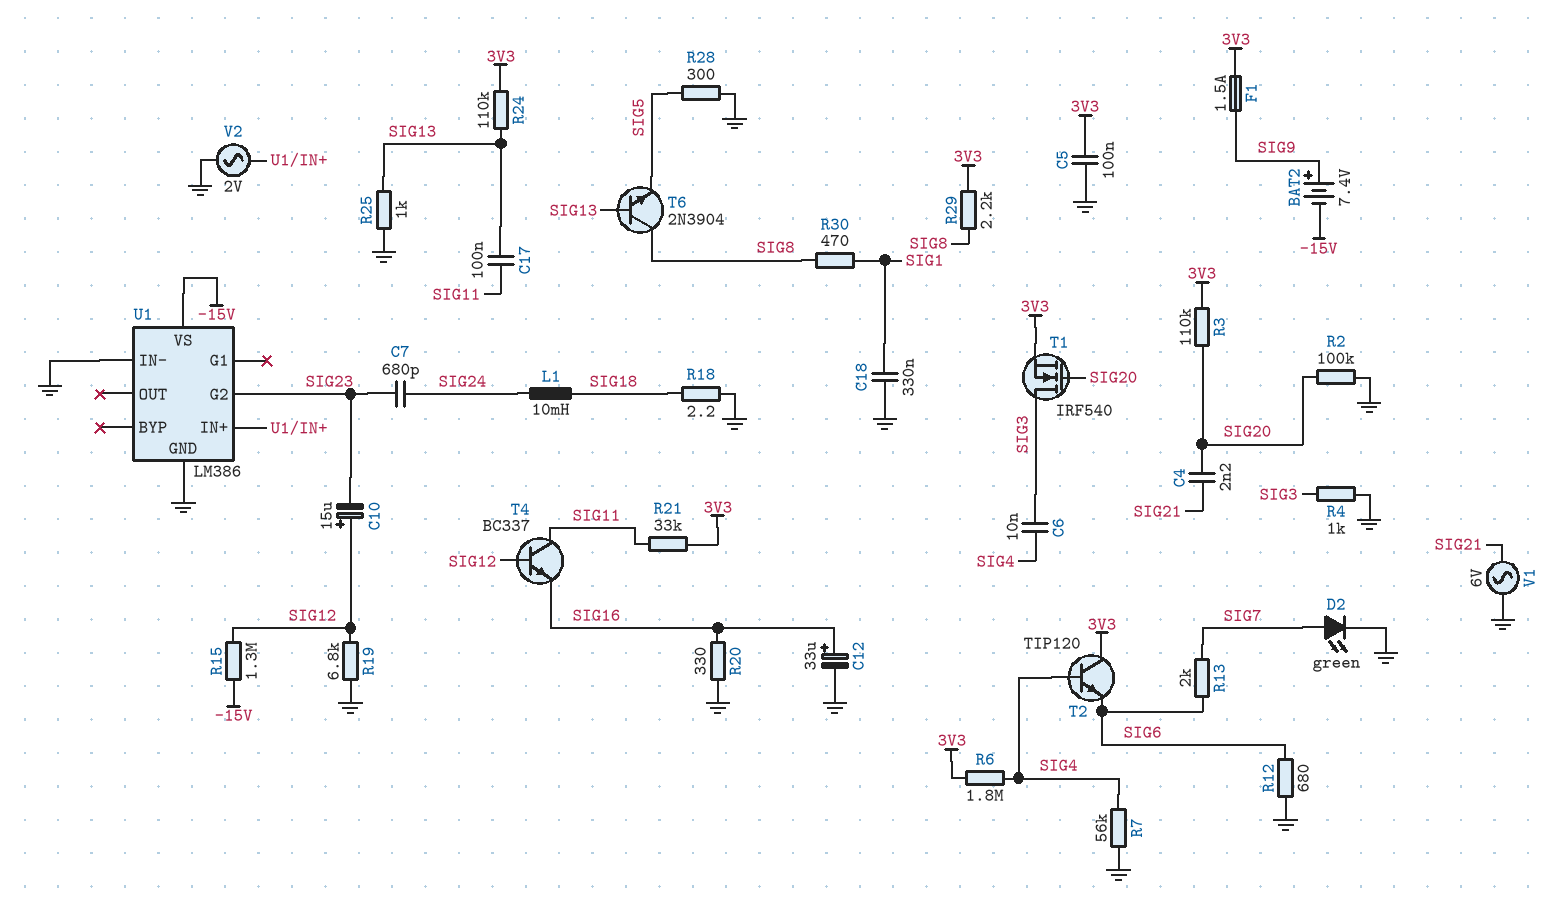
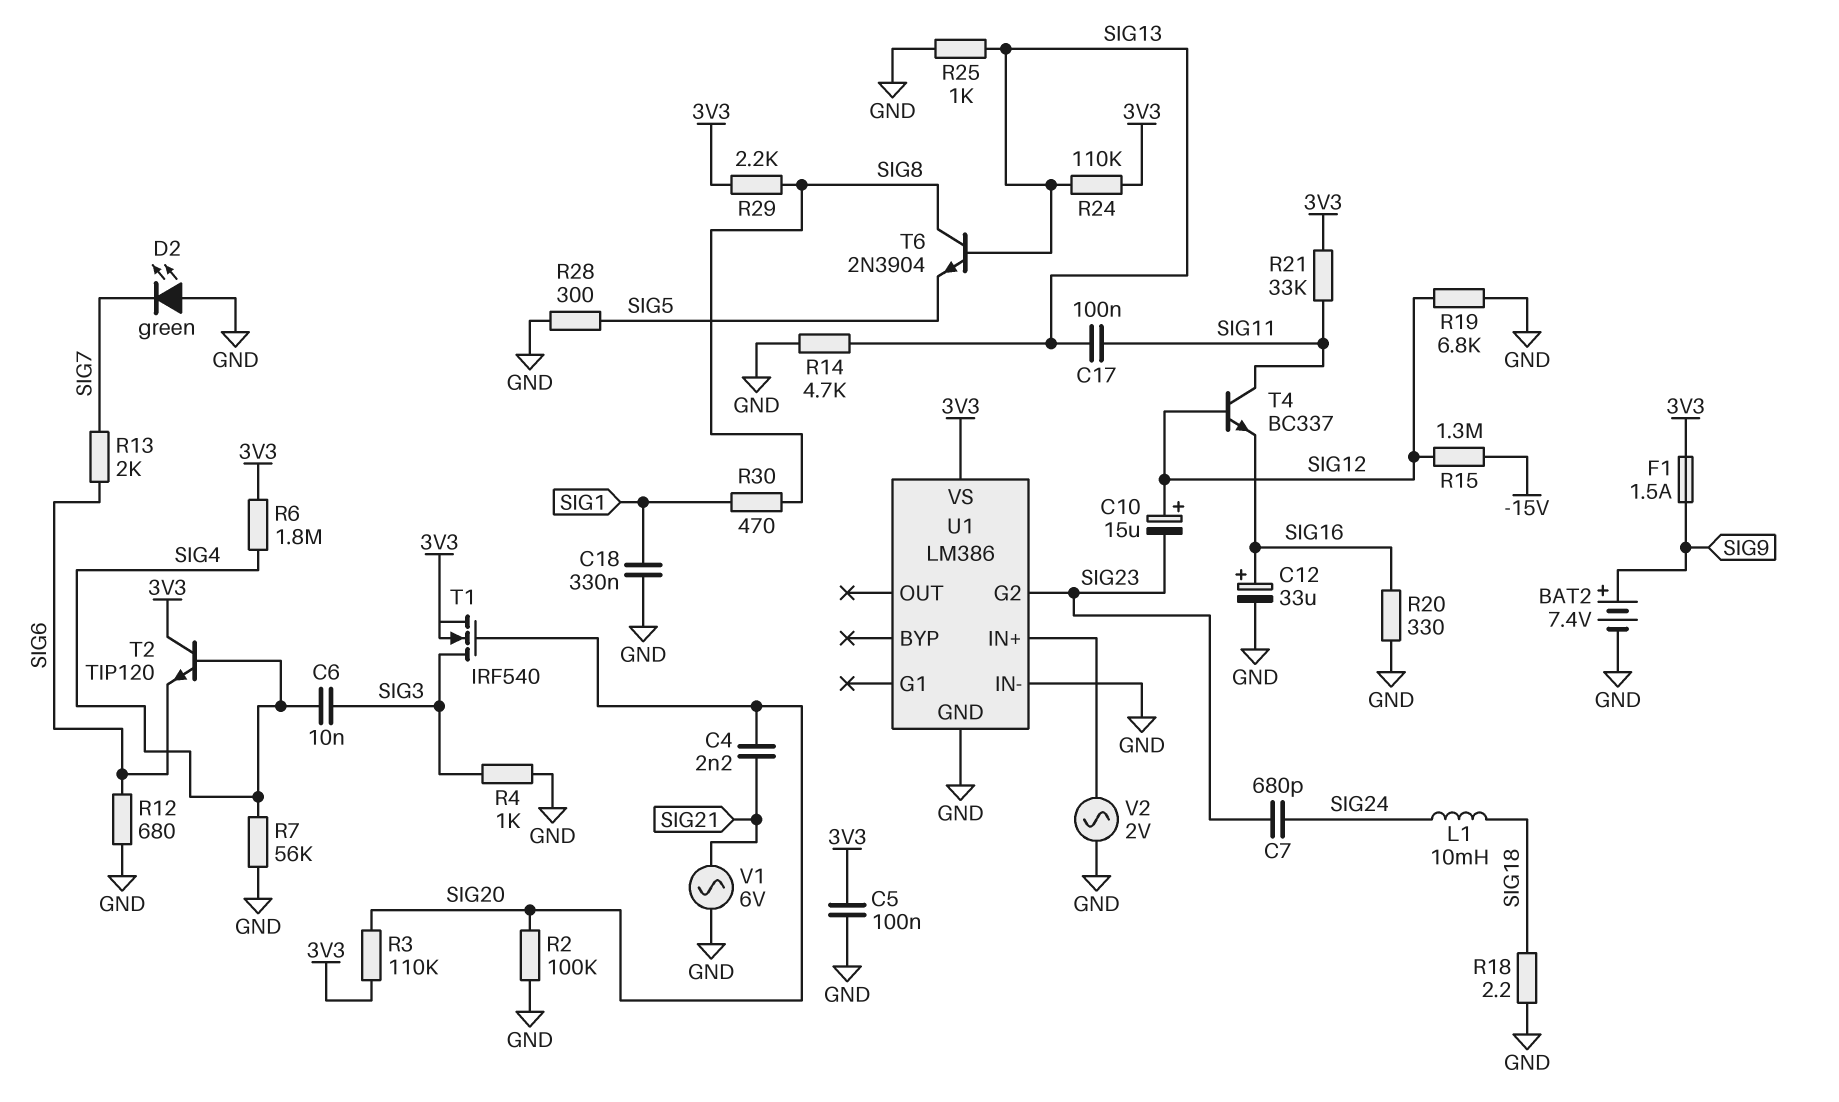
BAT2: 7.4V (plus SIG9, minus -15V) -> 7.4V (plus SIG9, minus GND)
D2: LED green (A SIG7, K GND) -> LED green (A GND, K SIG7)
R14: none -> 4.7k (GND, SIG13)
U1 pin VS: -15V -> 3V3

